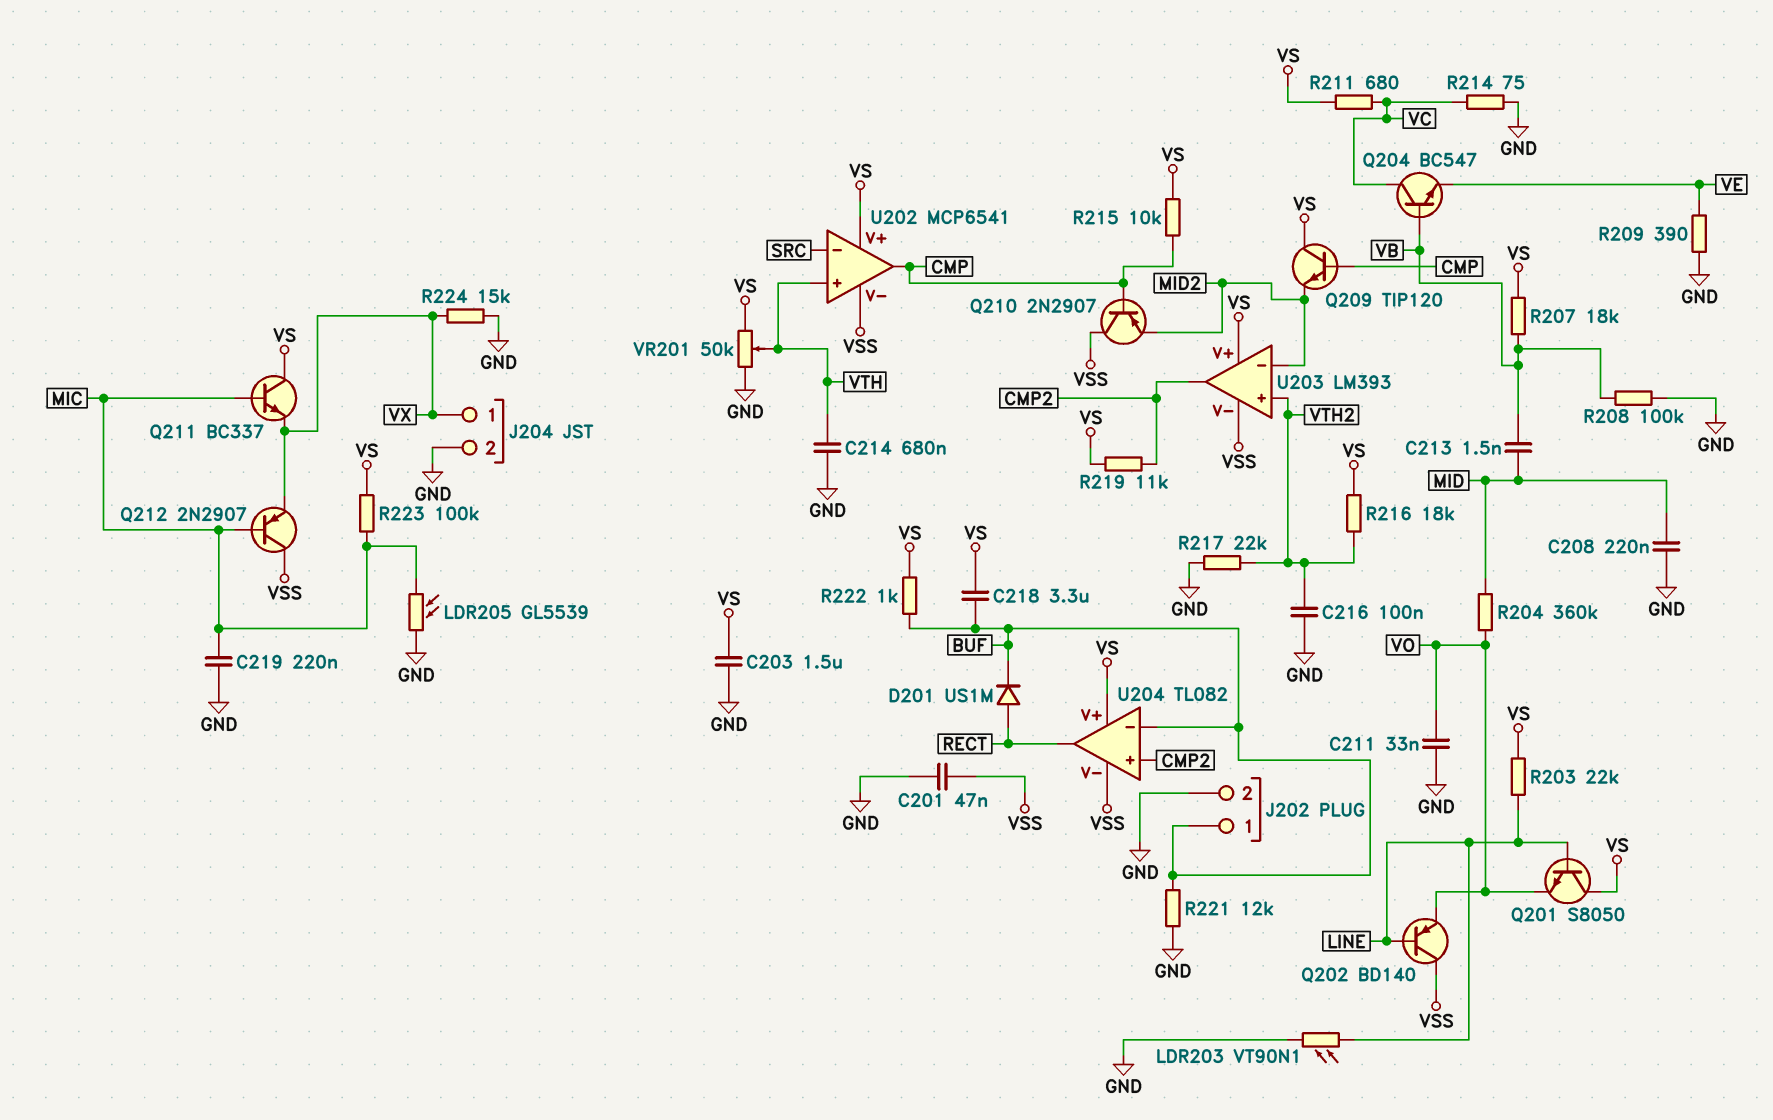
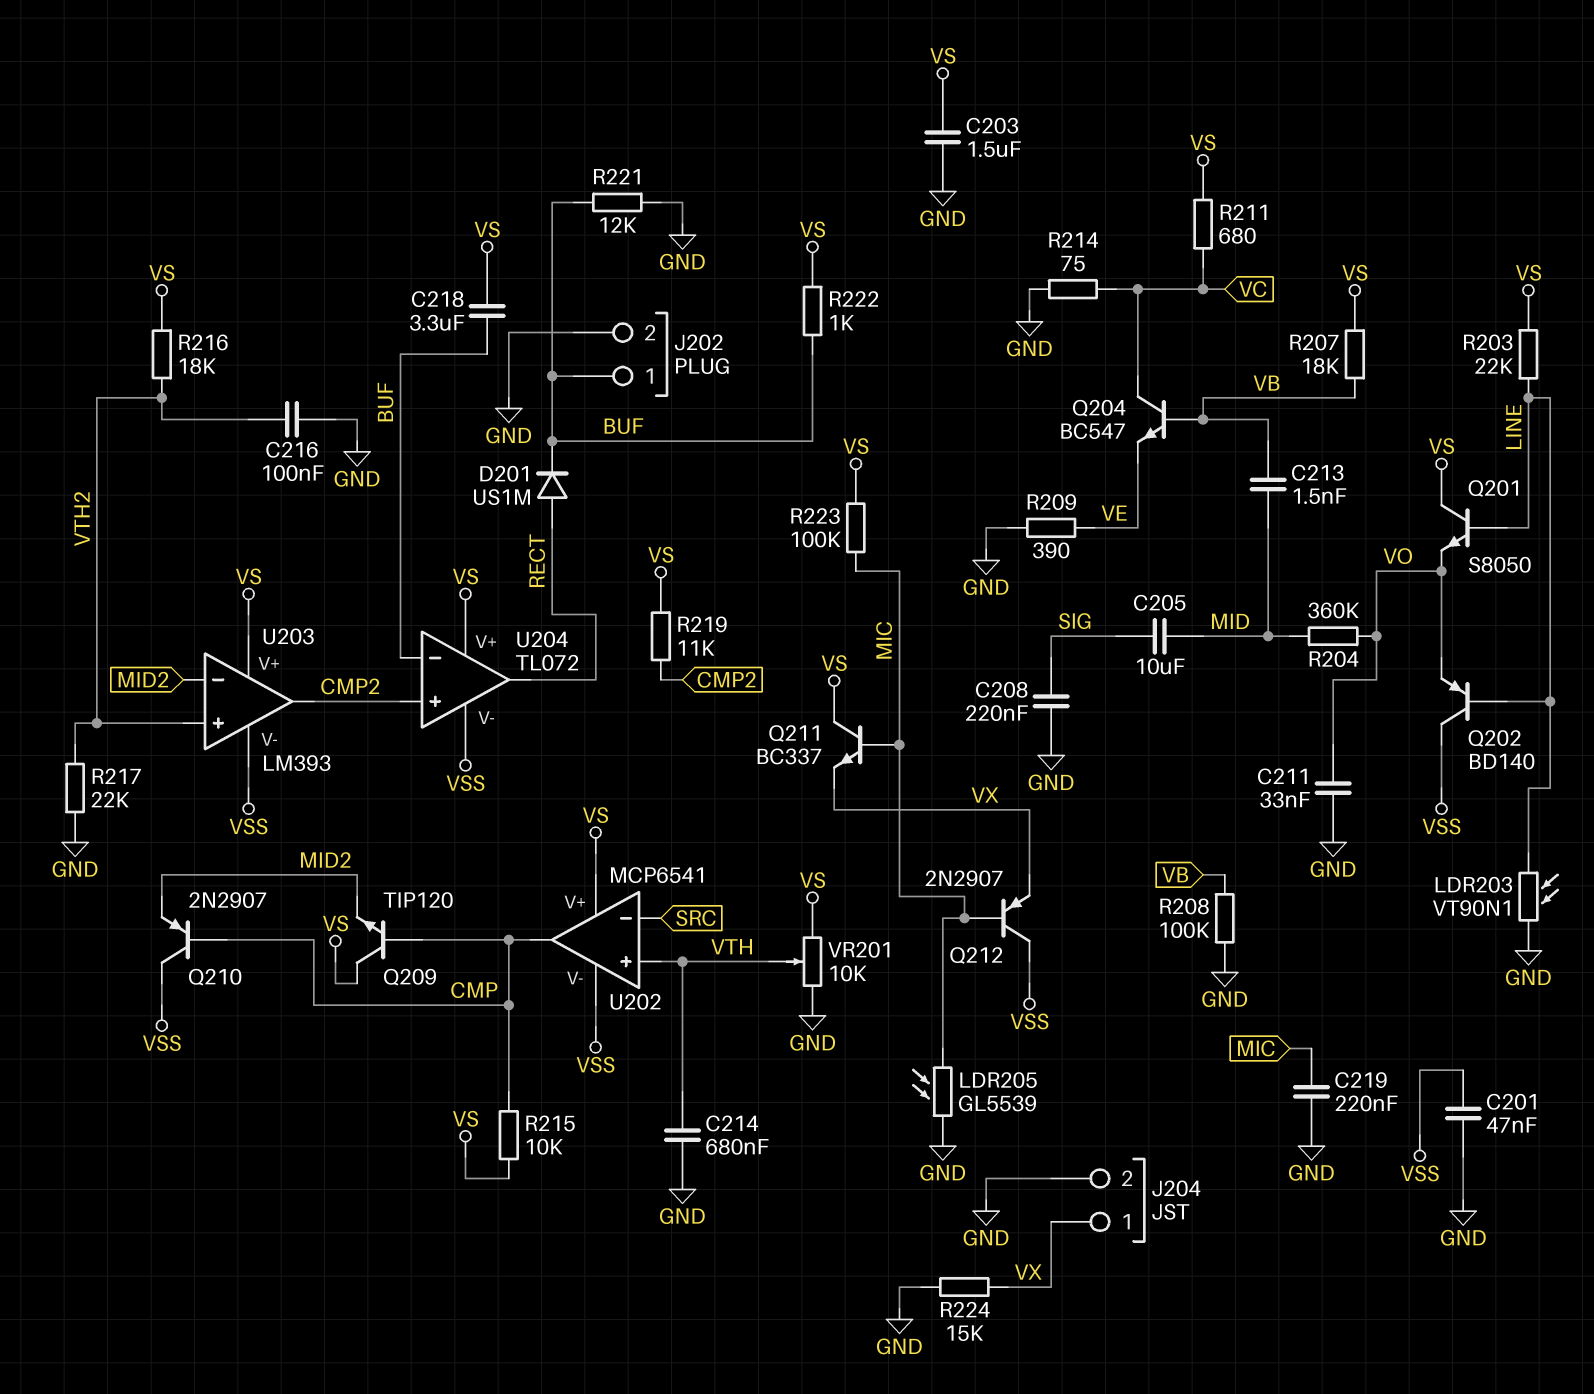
C205: none -> 10uF (MID, SIG)
C208: 220nF (GND, MID) -> 220nF (GND, SIG)
U204: TL082 -> TL072
VR201: 50k (GND, VS, wiper VTH) -> 10k (GND, VS, wiper VTH)

